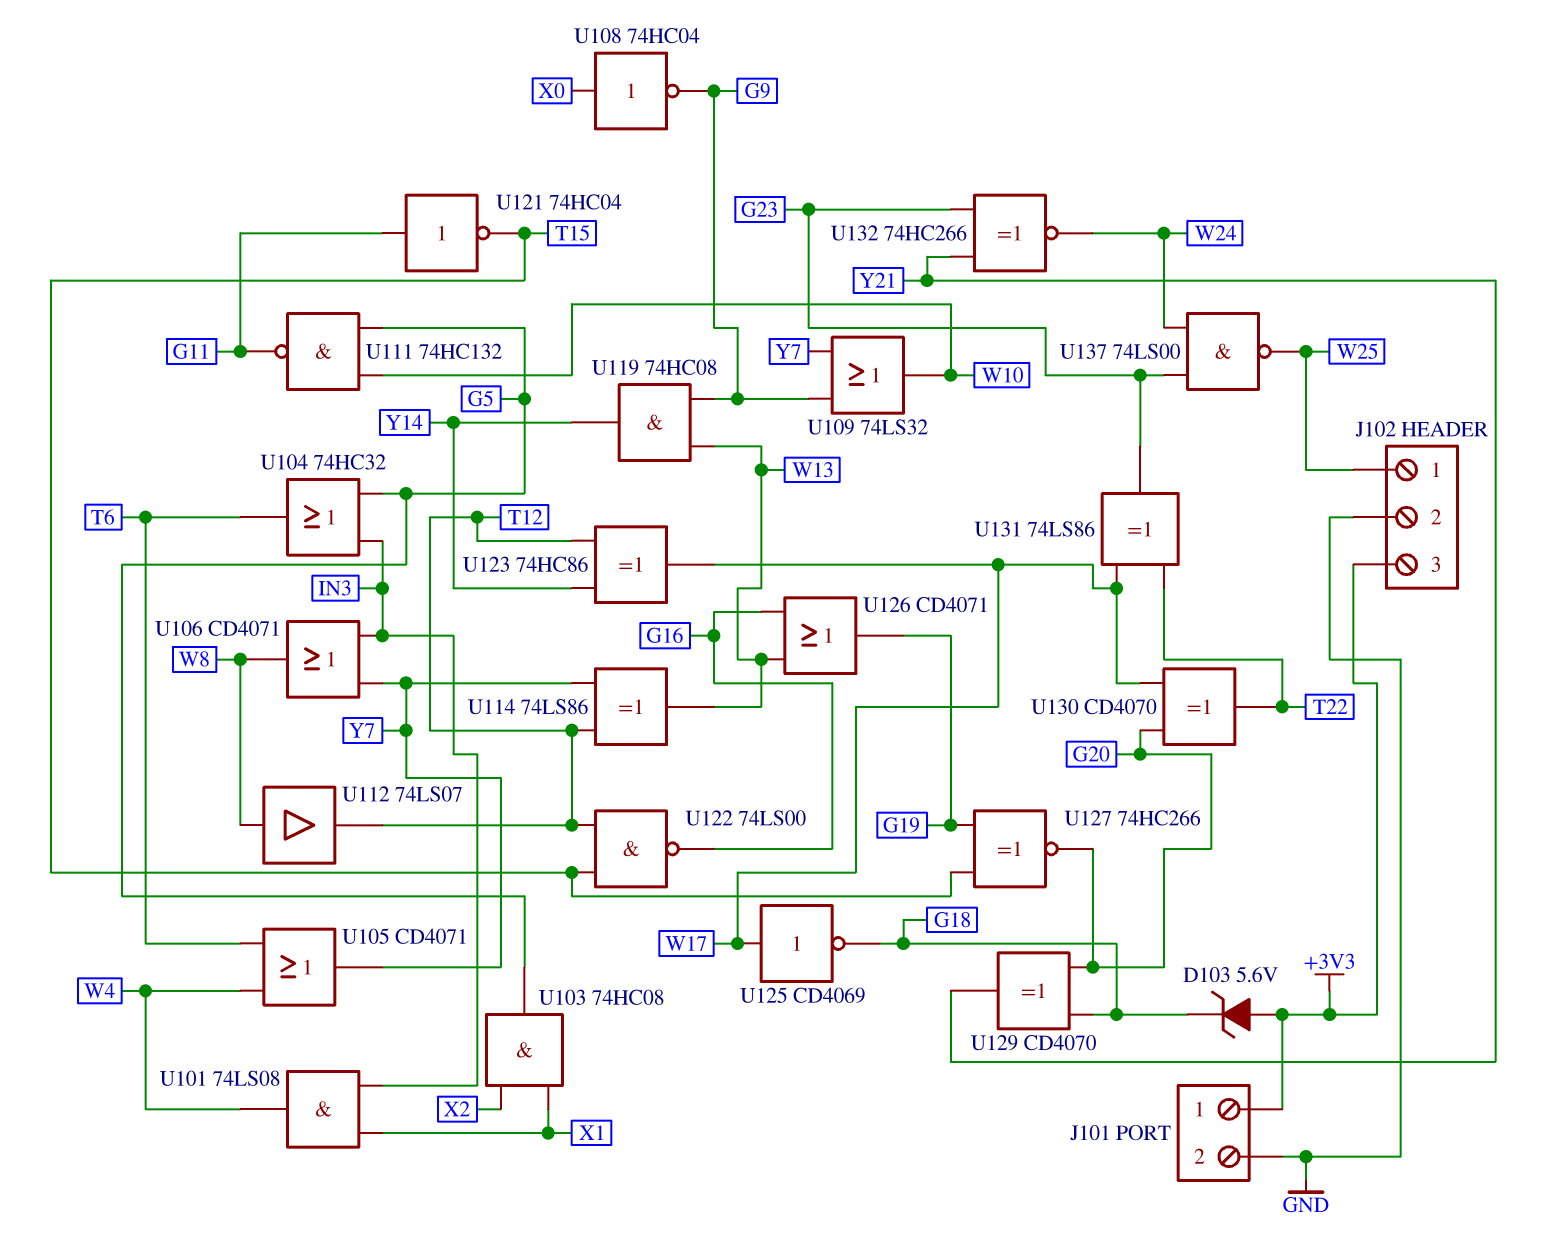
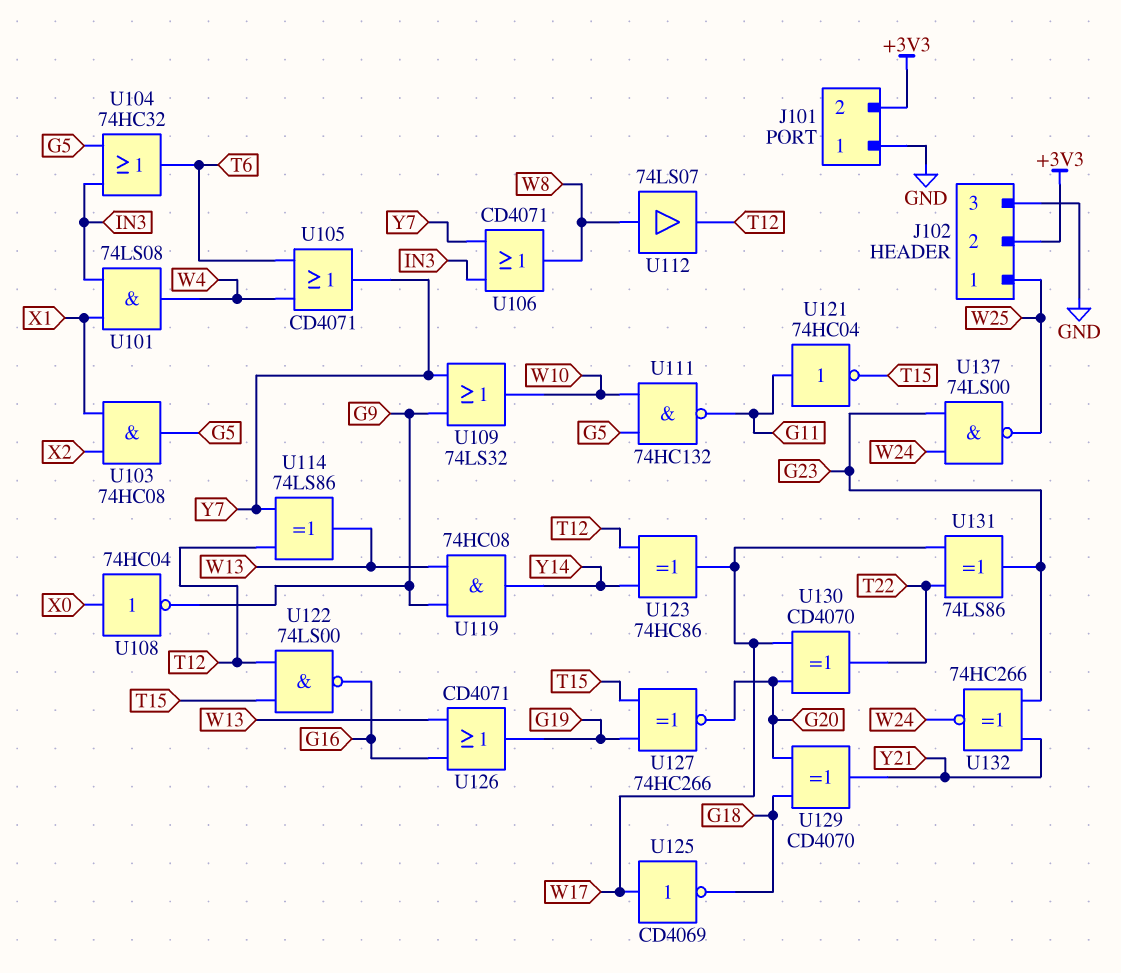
D103: zener 5.6V (A +3V3, K G18) -> none
J101 pin 1: +3V3 -> GND
J101 pin 2: GND -> +3V3
J102 pin 2: GND -> +3V3
J102 pin 3: +3V3 -> GND

